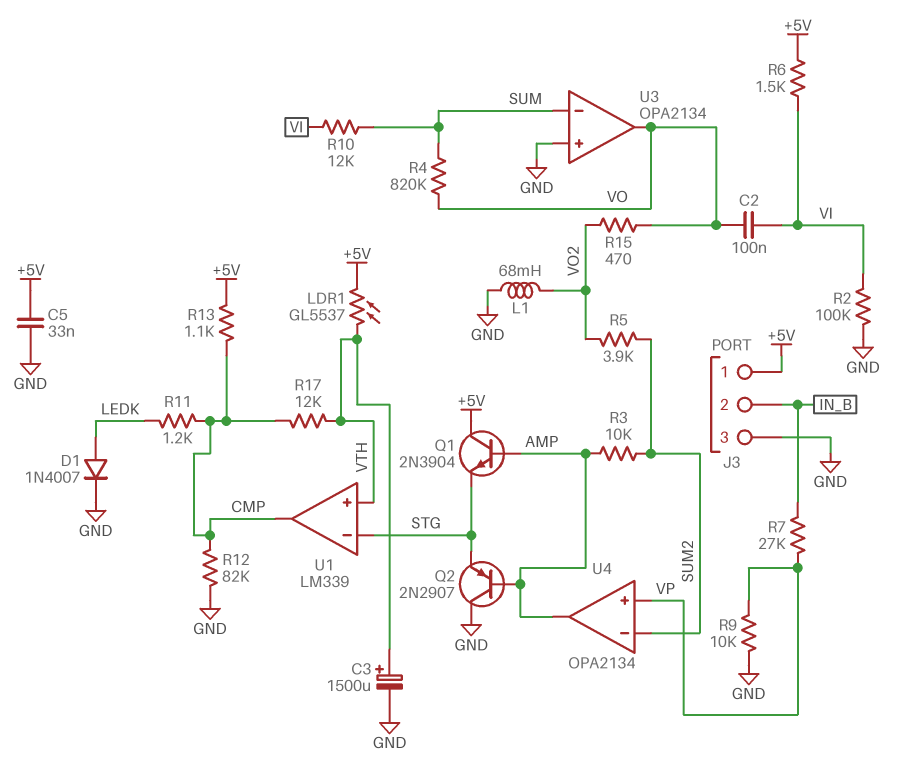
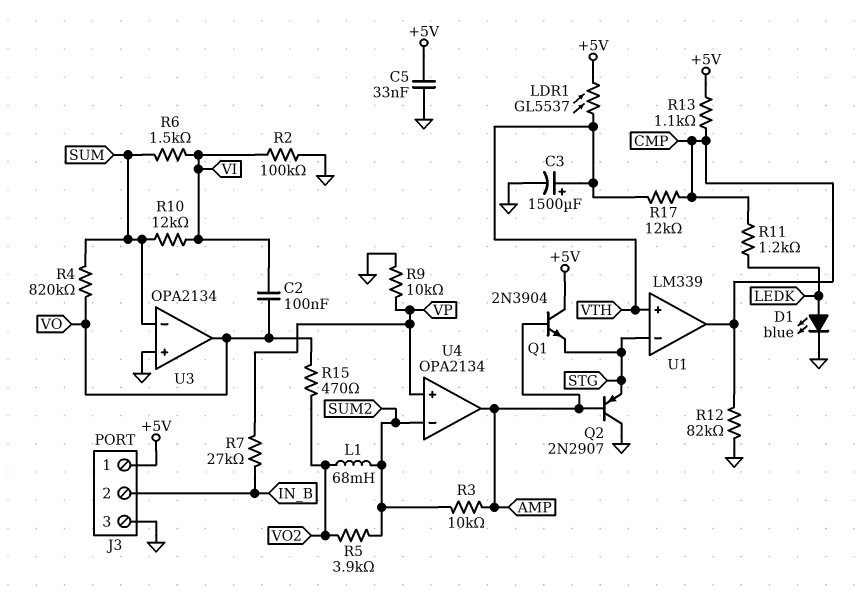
D1: diode 1N4007 (A LEDK, K GND) -> LED blue (A LEDK, K GND)
L1: 68mH (GND, VO2) -> 68mH (SUM2, VO2)
R6: 1.5k (+5V, VI) -> 1.5k (SUM, VI)

